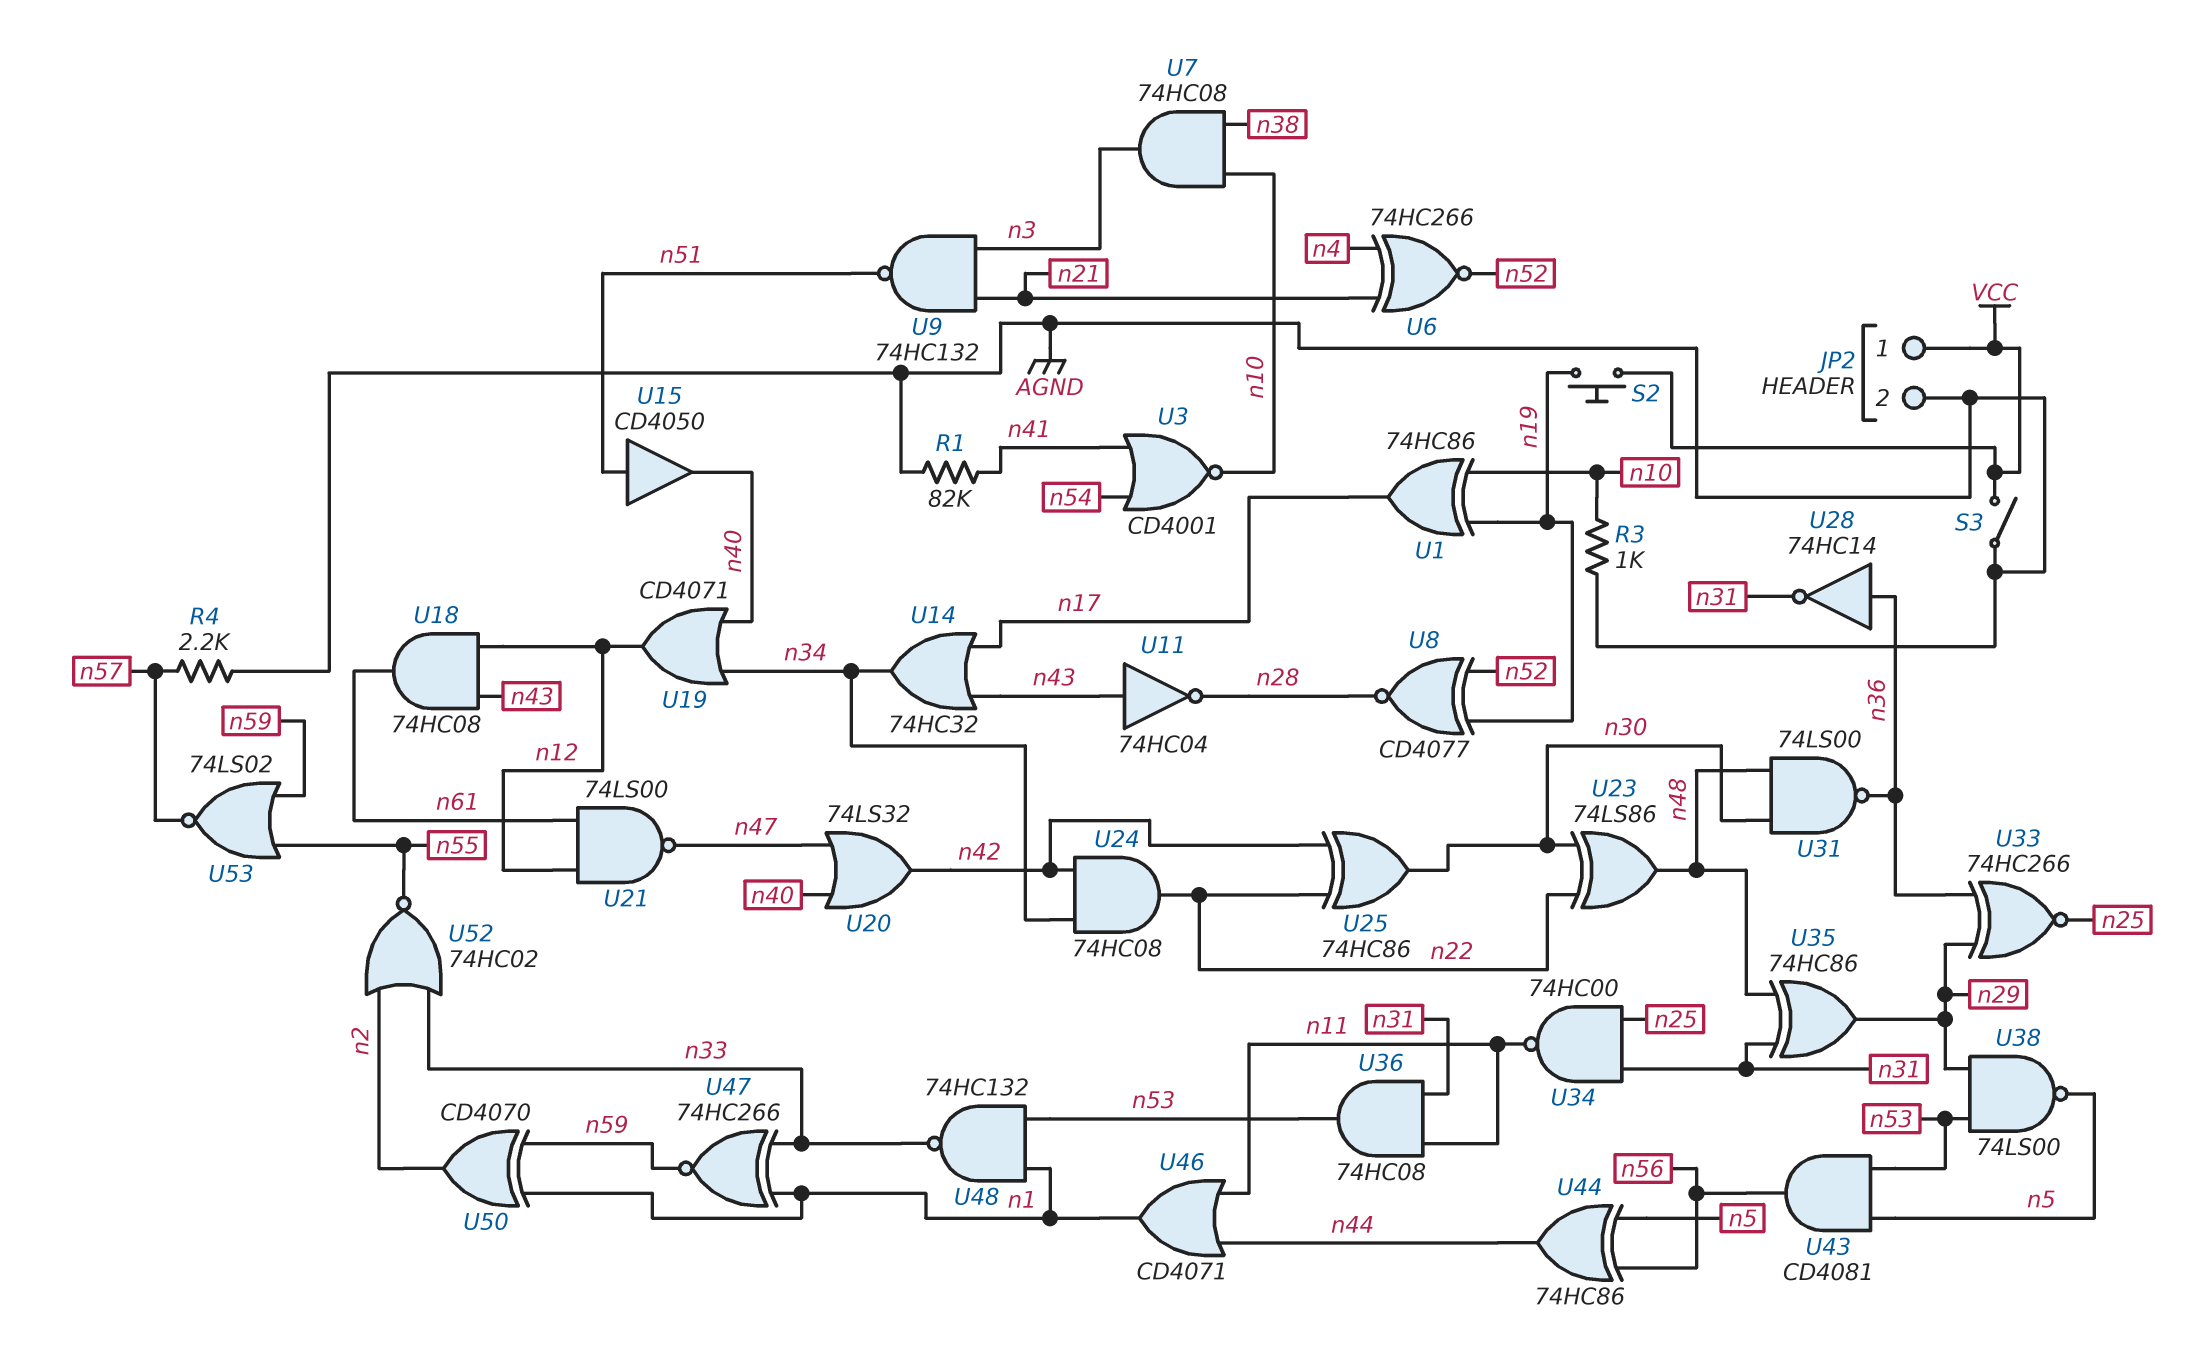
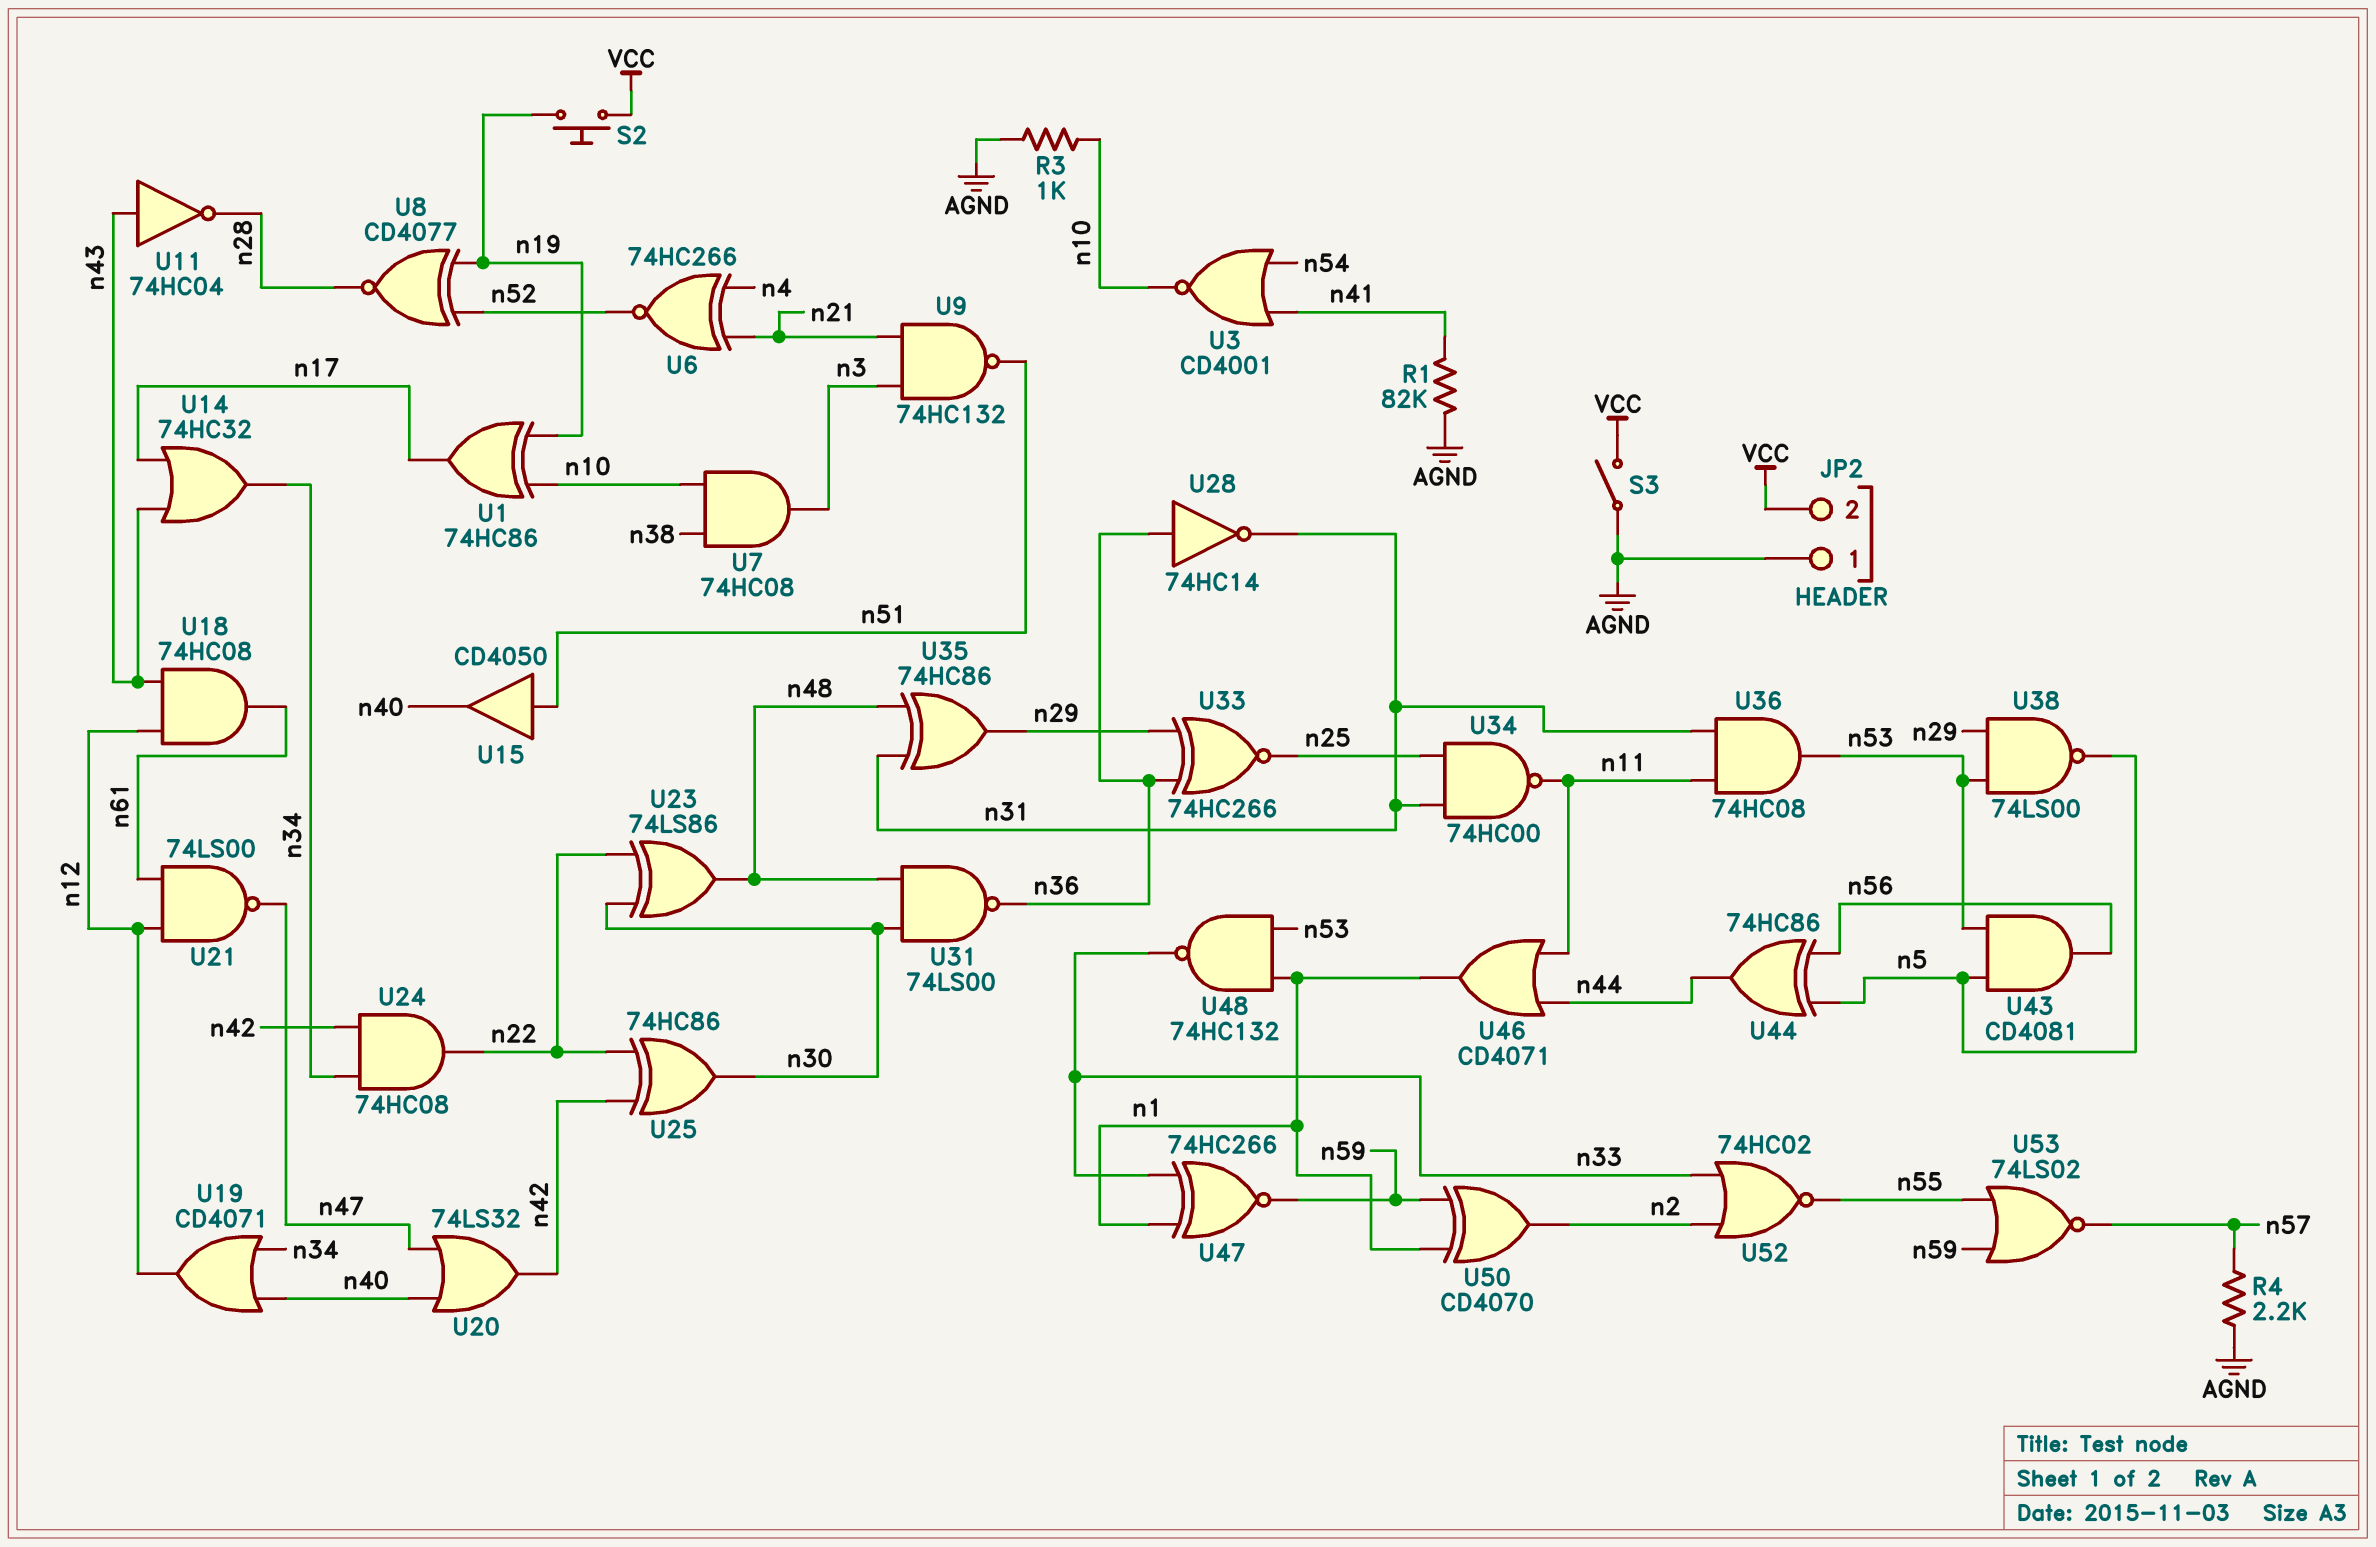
JP2 pin 1: VCC -> AGND
JP2 pin 2: AGND -> VCC

